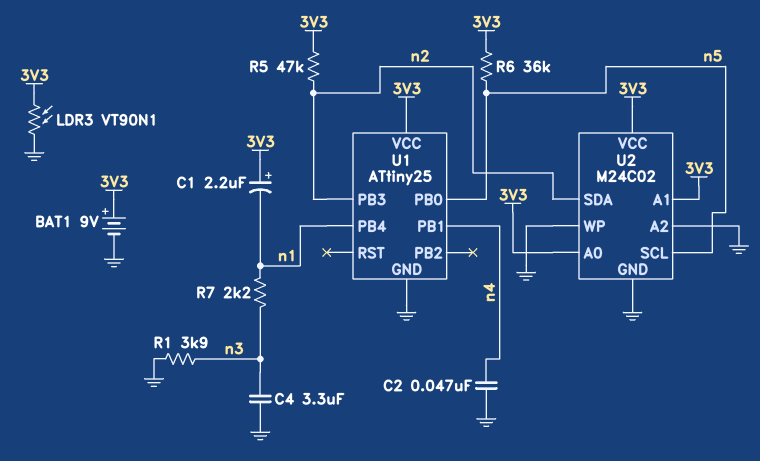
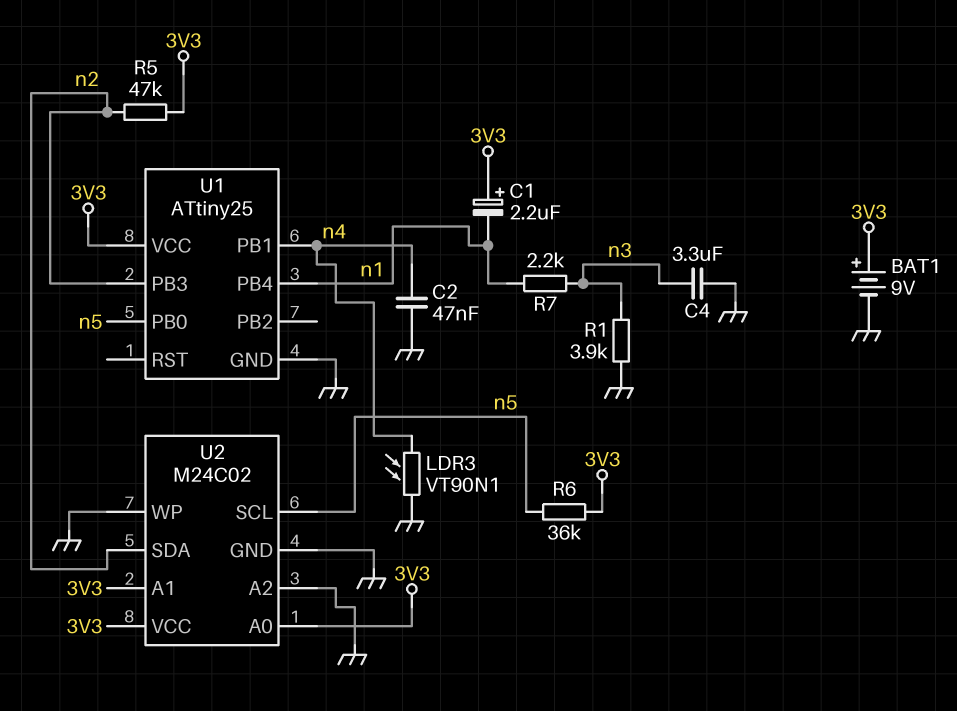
LDR3: VT90N1 (3V3, GND) -> VT90N1 (GND, n4)

